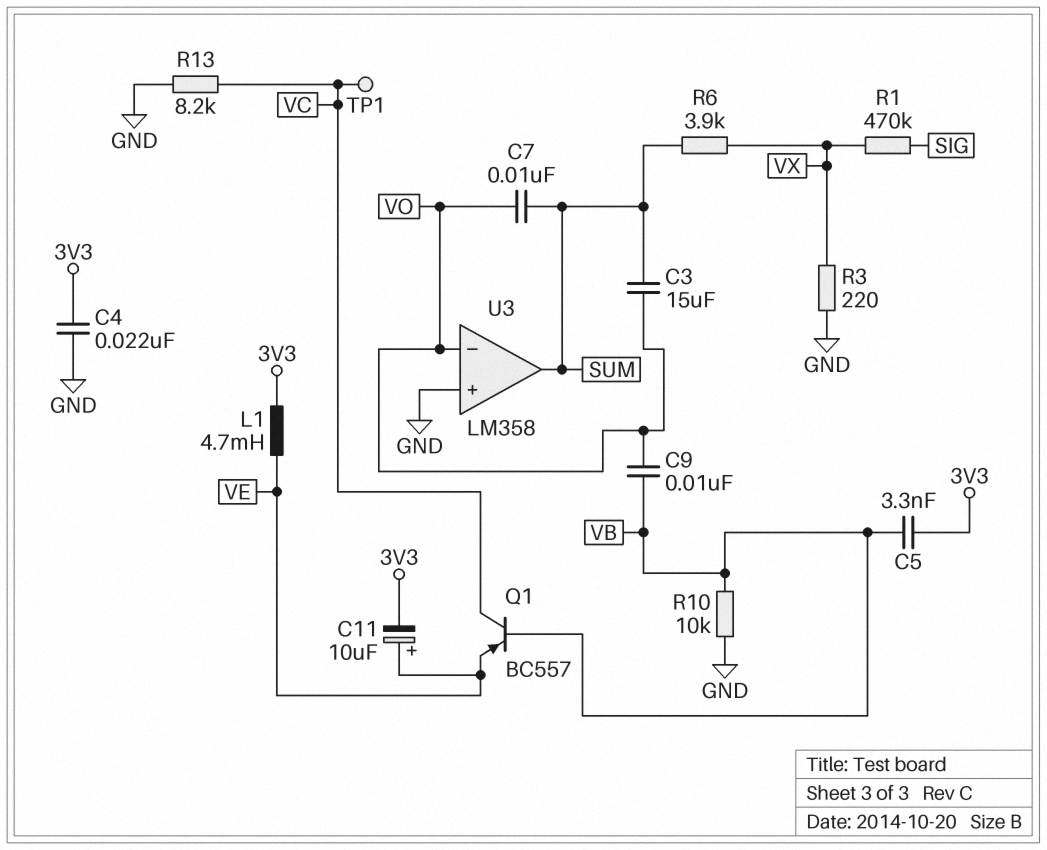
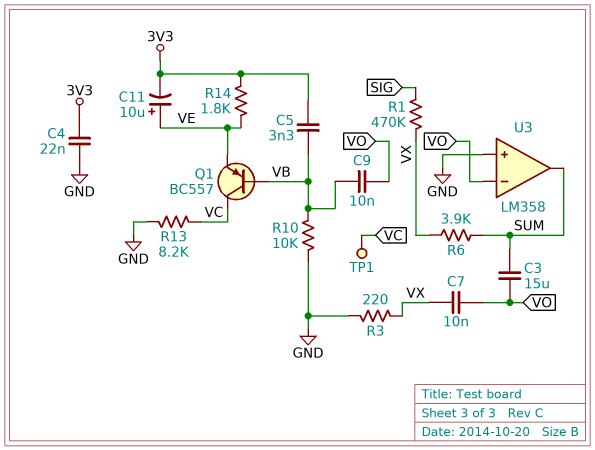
C7: 10nF (SUM, VO) -> 10nF (VO, VX)
L1: 4.7mH (3V3, VE) -> none
R14: none -> 1.8k (3V3, VE)

